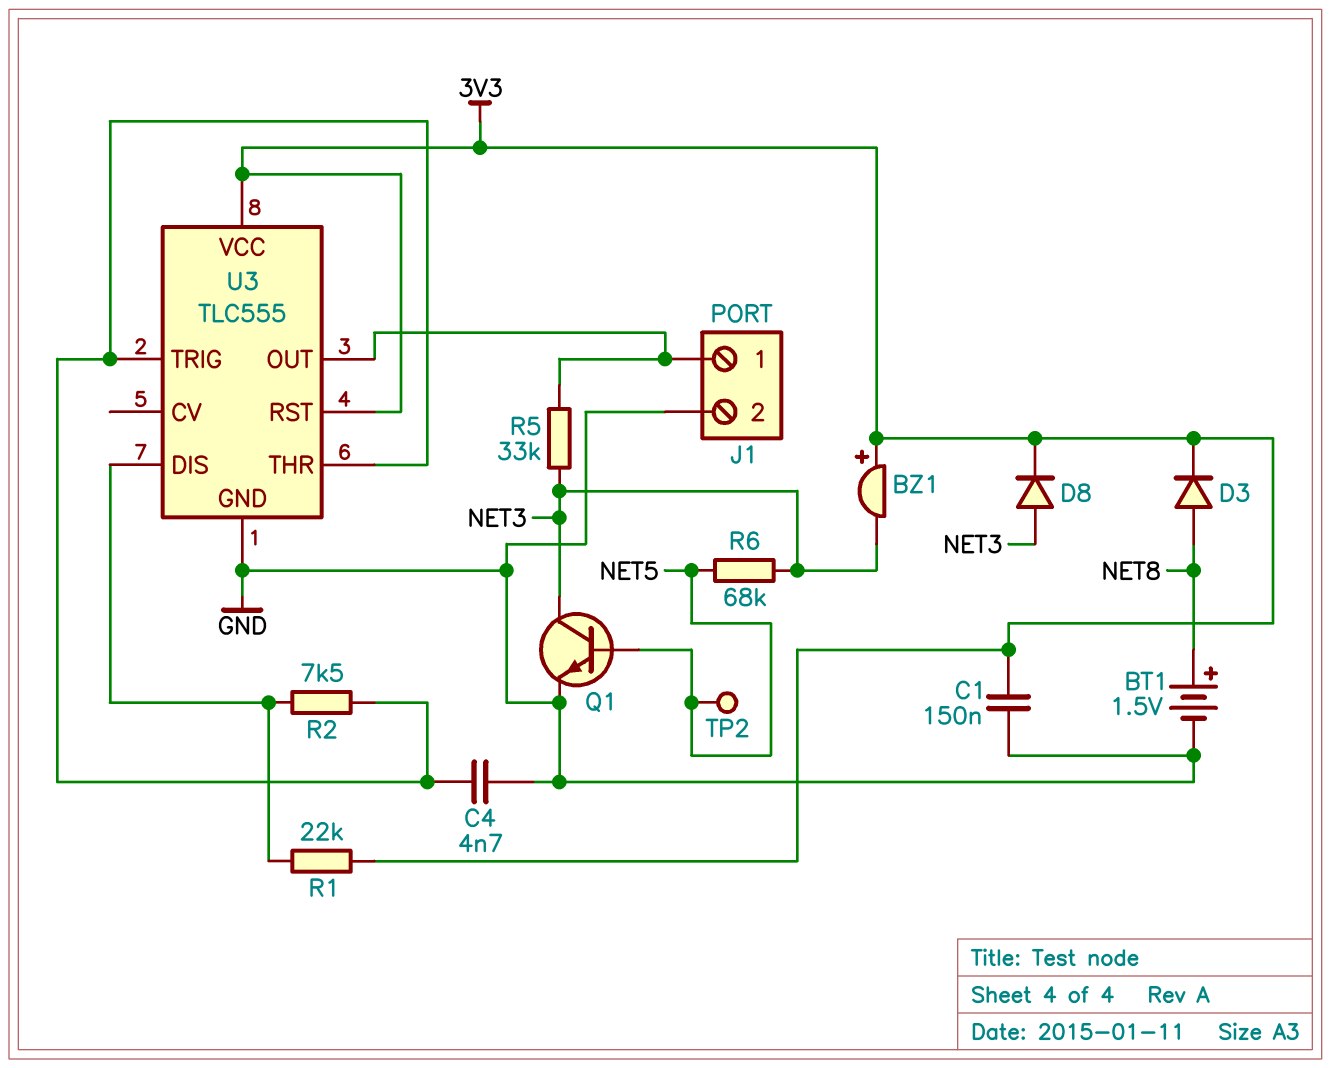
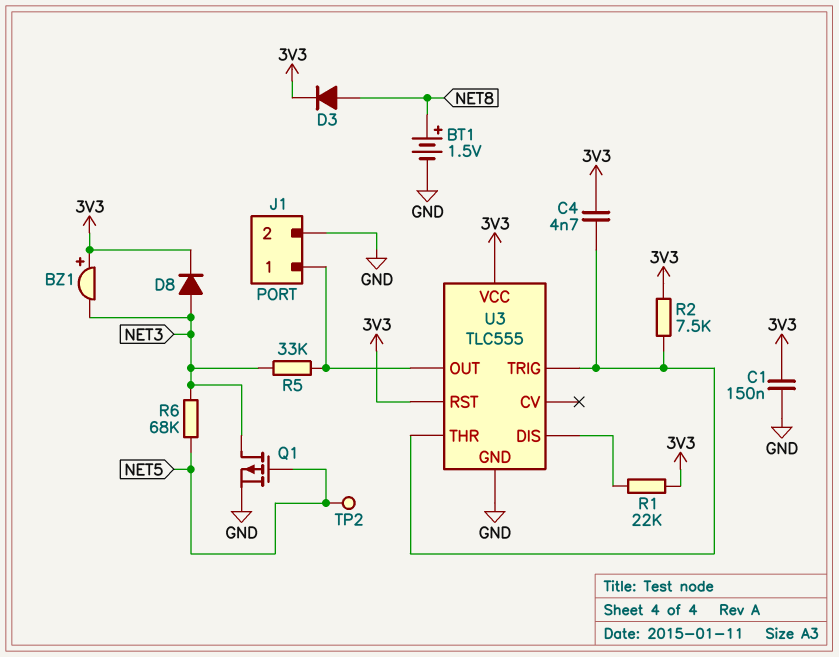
C4: 4.7nF (GND, U3/THR) -> 4.7nF (3V3, U3/THR)
Q1: NPN (B NET5, C NET3, E GND) -> PMOS (G NET5, D NET3, S GND)
R2: 7.5k (U3/DIS, U3/THR) -> 7.5k (3V3, U3/THR)

